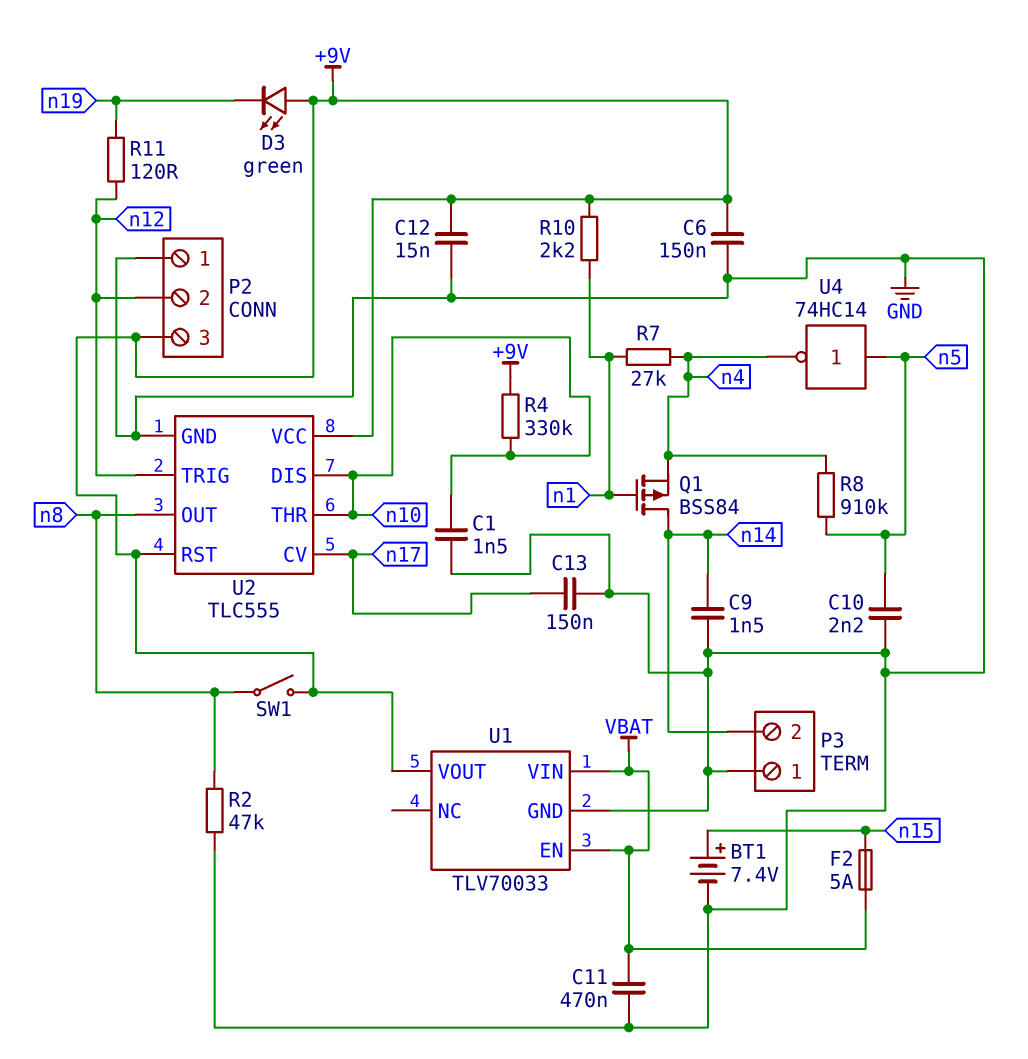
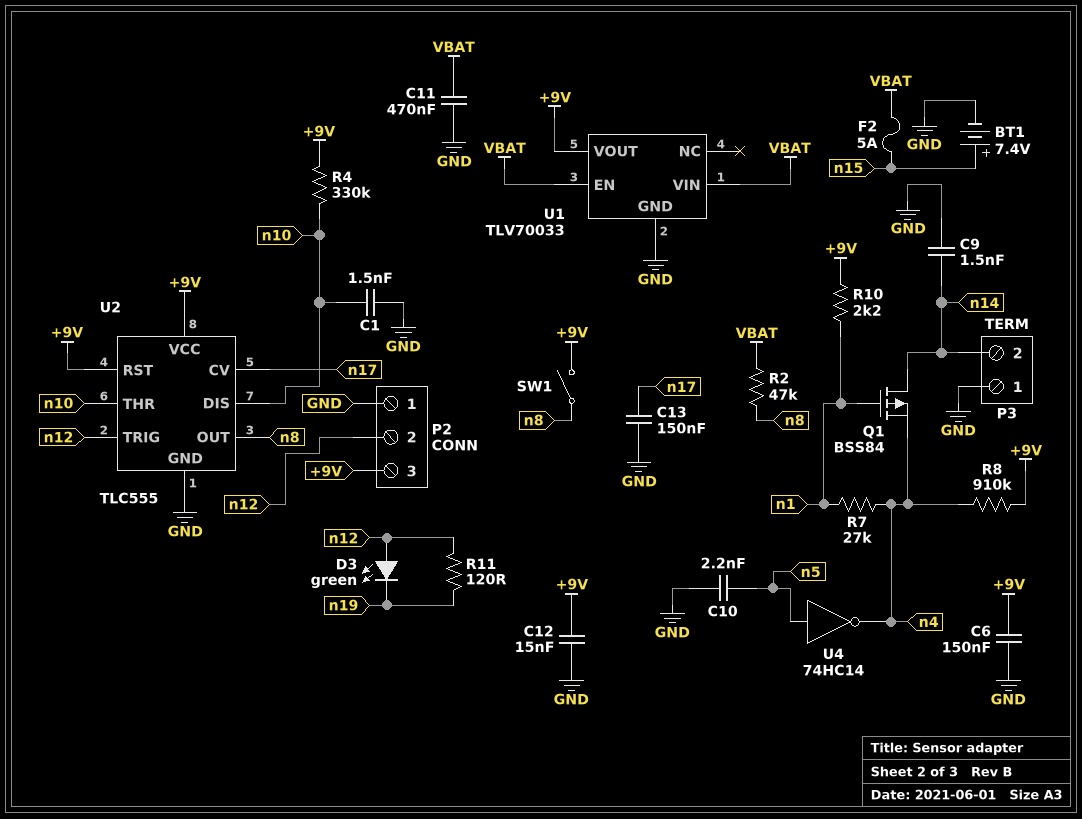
D3: LED green (A +9V, K n19) -> LED green (A n12, K n19)
R2: 47k (GND, n8) -> 47k (VBAT, n8)
R8: 910k (n4, n5) -> 910k (+9V, n4)

